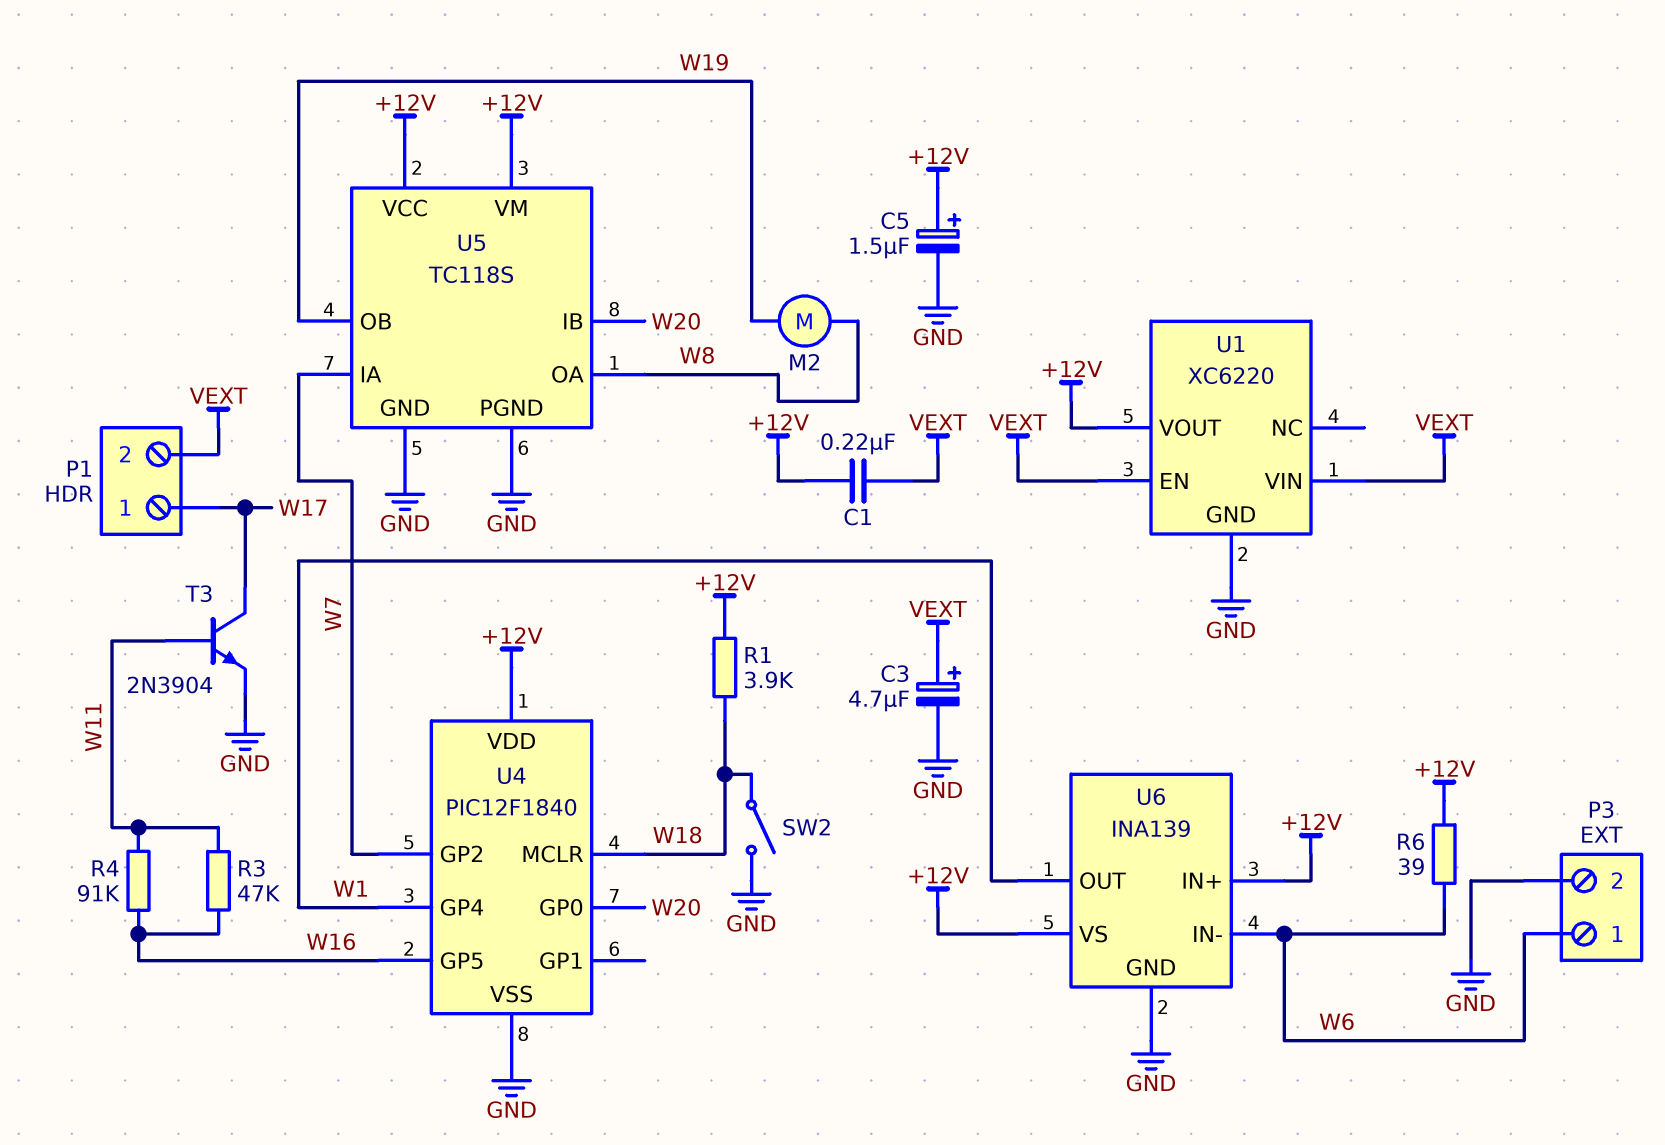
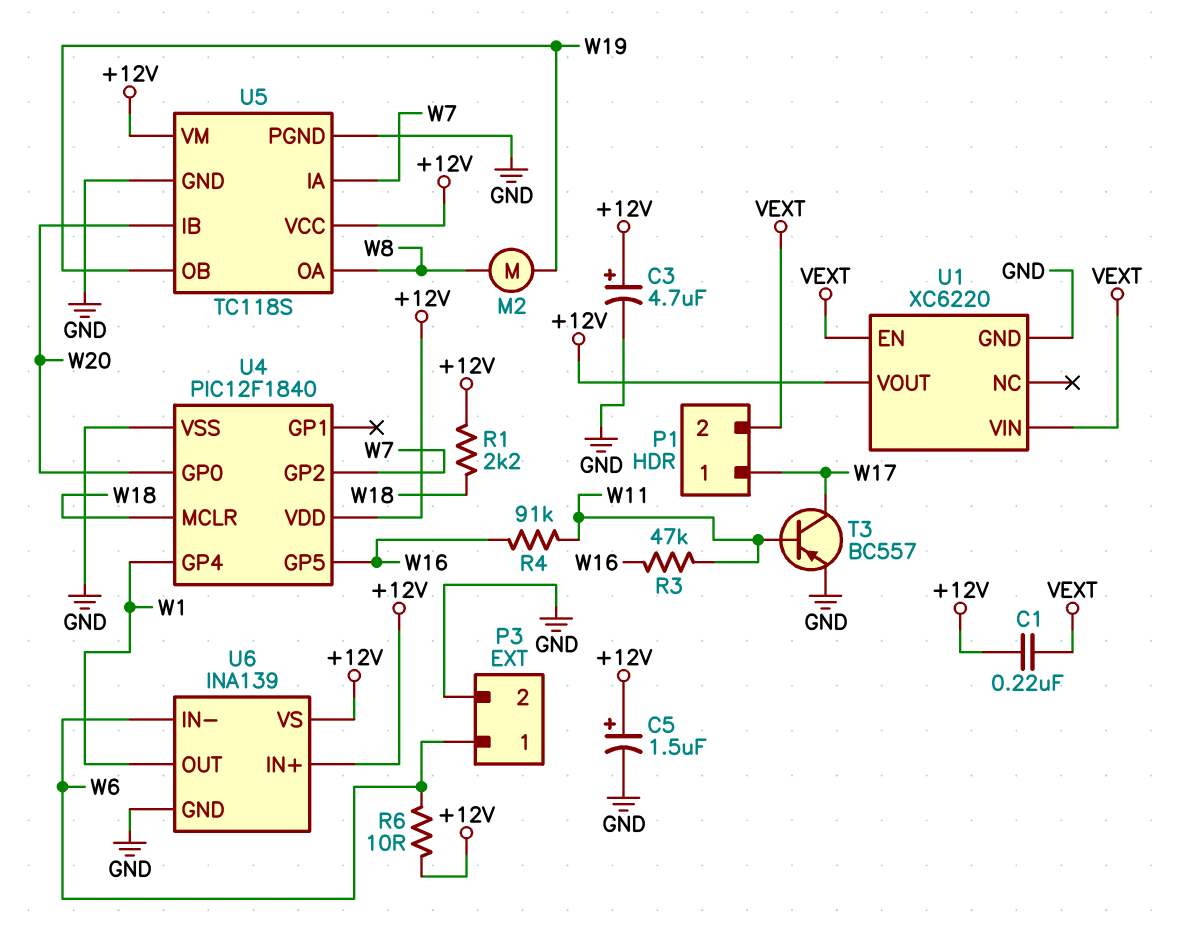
C3: 4.7uF (plus VEXT, minus GND) -> 4.7uF (plus +12V, minus GND)
R1: 3.9k (+12V, W18) -> 2.2k (+12V, W18)
R6: 39 (+12V, W6) -> 10 (+12V, W6)
SW2: switch (GND, W18) -> none
T3: NPN 2N3904 (B W11, C W17, E GND) -> PNP BC557 (B W11, C W17, E GND)

